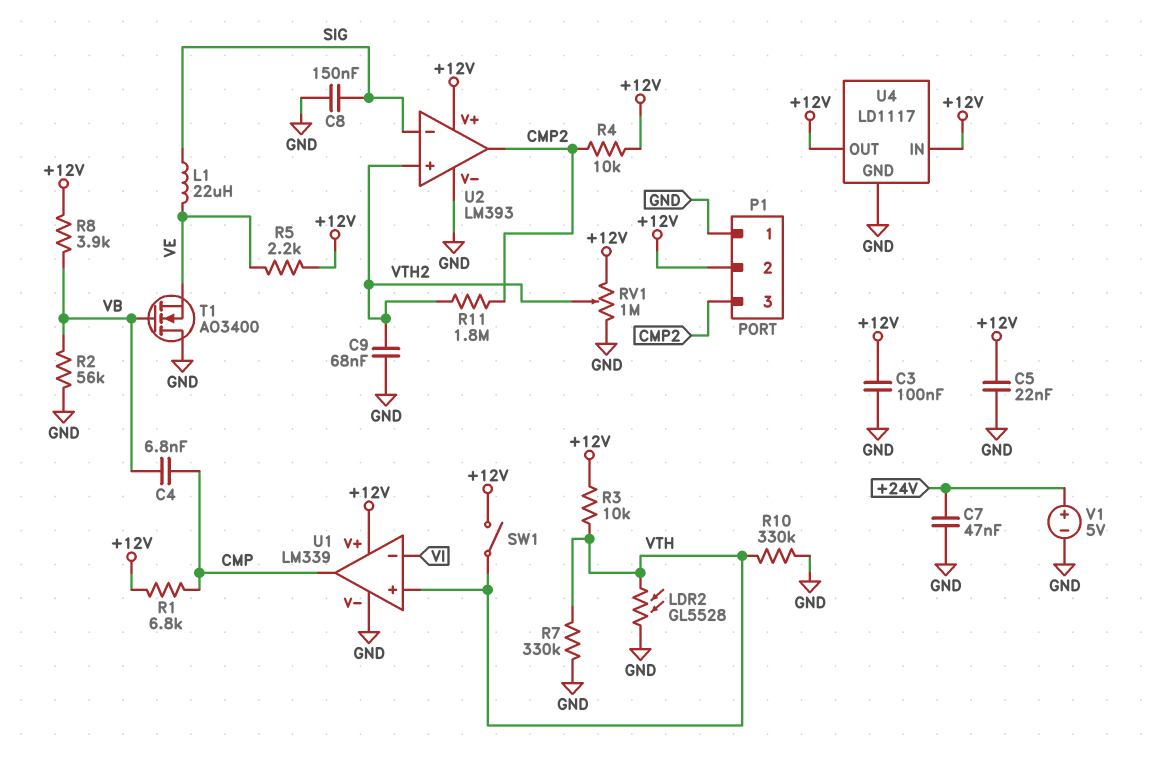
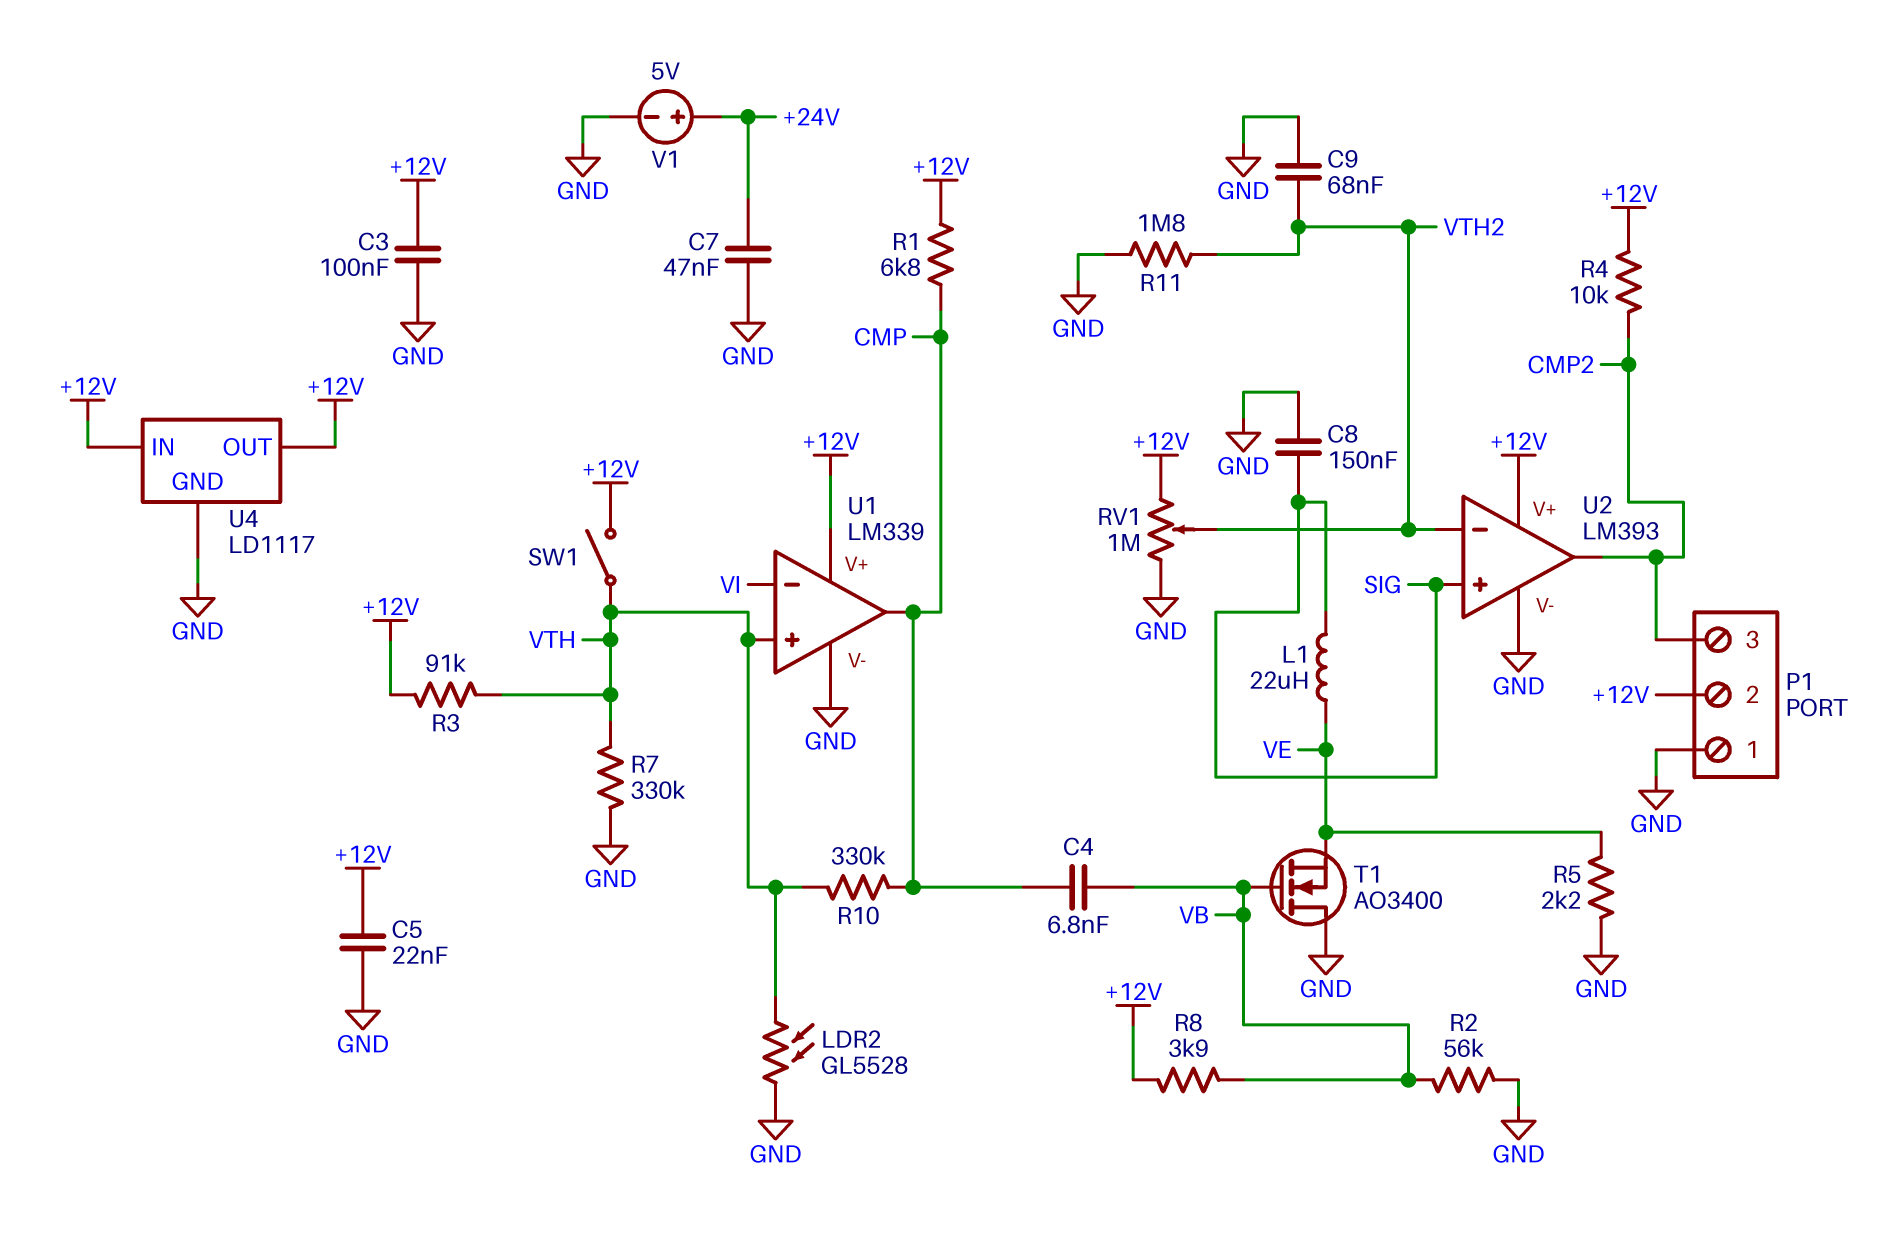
R3: 10k (+12V, VTH) -> 91k (+12V, VTH)
R5: 2.2k (+12V, VE) -> 2.2k (GND, VE)
R10: 330k (GND, VTH) -> 330k (CMP, VTH)
R11: 1.8M (CMP2, VTH2) -> 1.8M (GND, VTH2)
U2 pin in+: VTH2 -> SIG
U2 pin in-: SIG -> VTH2

